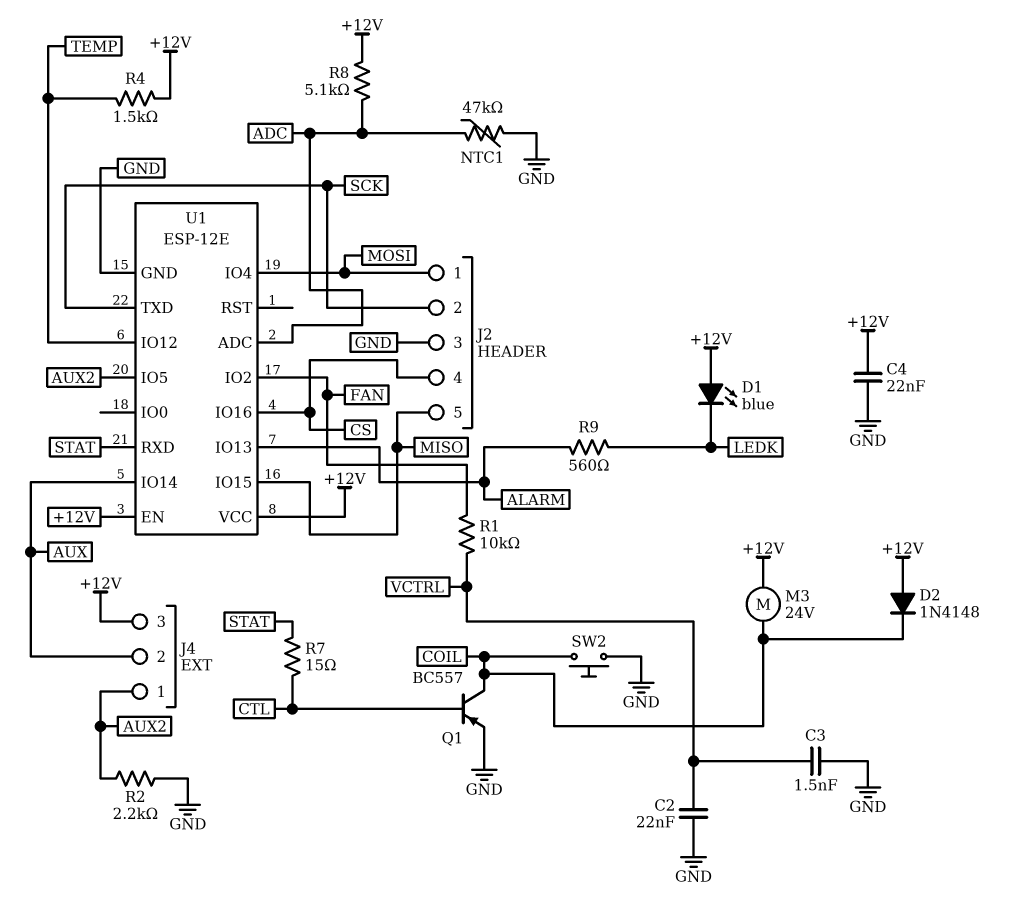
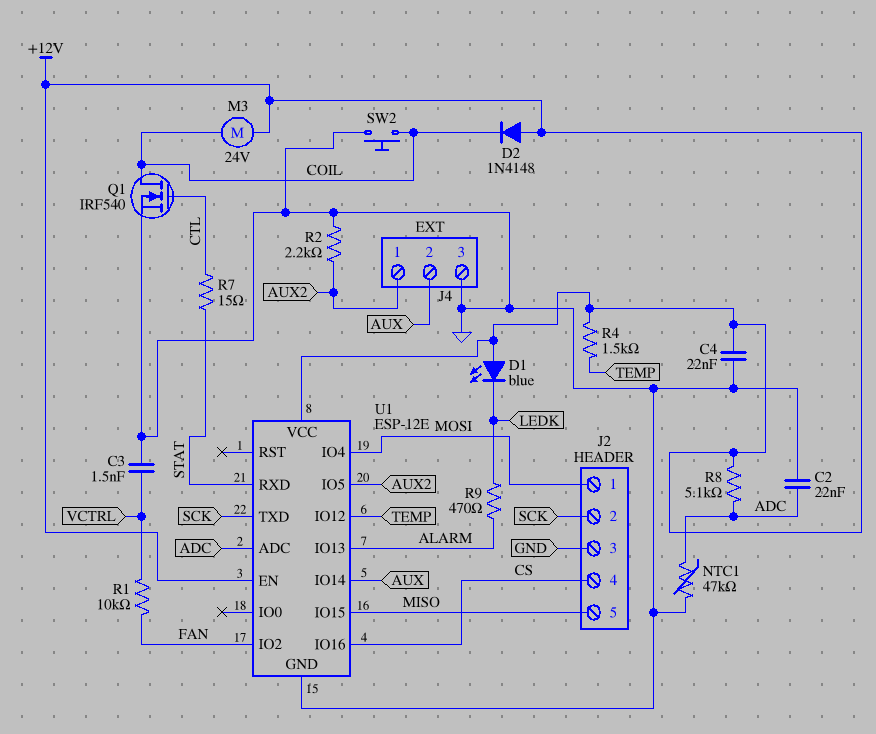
C2: 22nF (GND, VCTRL) -> 22nF (ADC, GND)
J4 pin 3: +12V -> GND
Q1: PNP BC557 (B CTL, C COIL, E GND) -> NMOS IRF540 (G CTL, D COIL, S GND)
R9: 560 (ALARM, LEDK) -> 470 (ALARM, LEDK)

